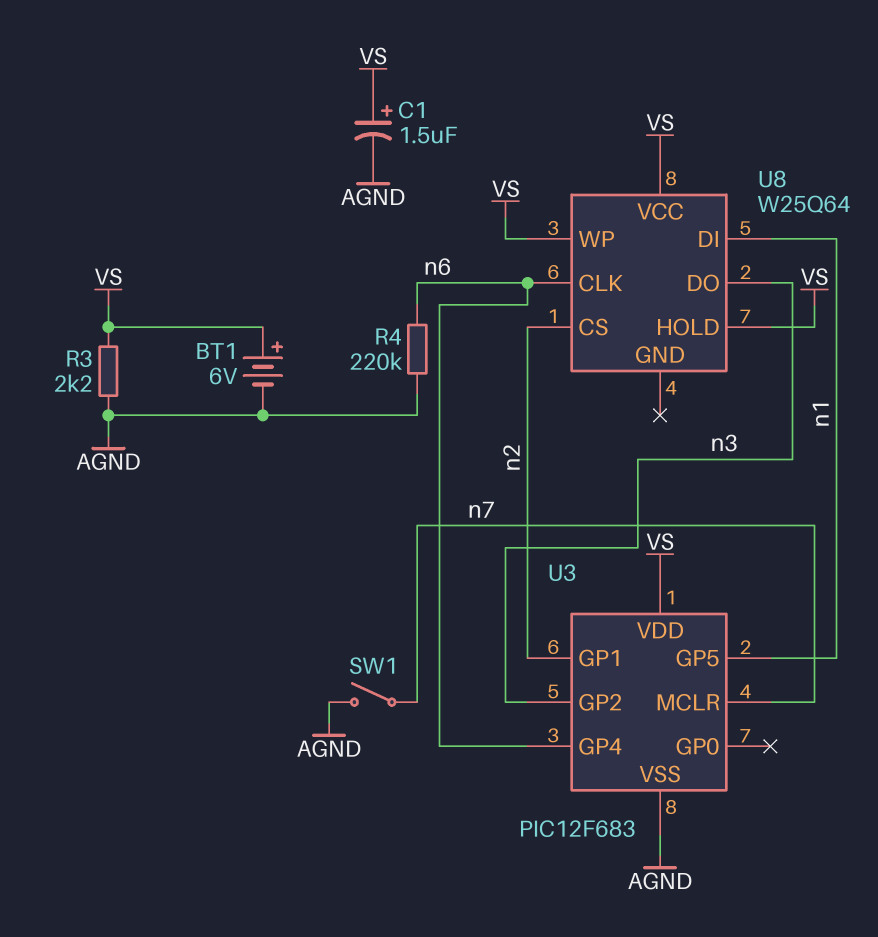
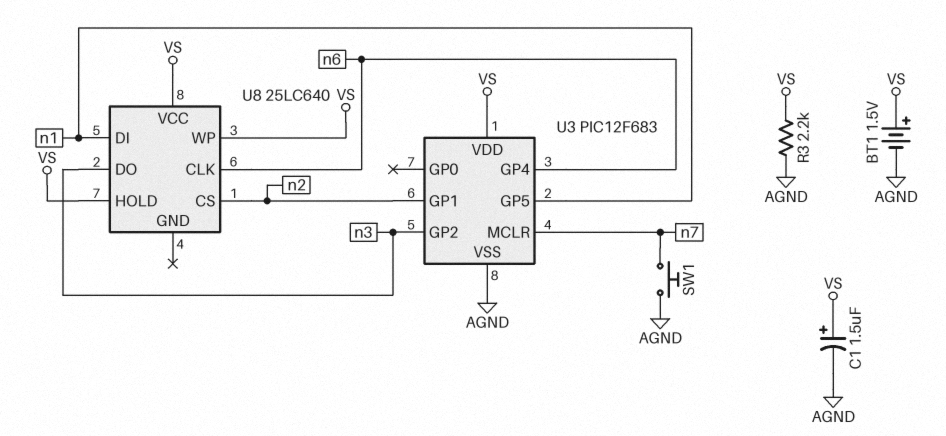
BT1: 6V (plus VS, minus AGND) -> 1.5V (plus VS, minus AGND)
R4: 220k (AGND, n6) -> none
SW1: switch (AGND, n7) -> button (AGND, n7)
U8: W25Q64 -> 25LC640

